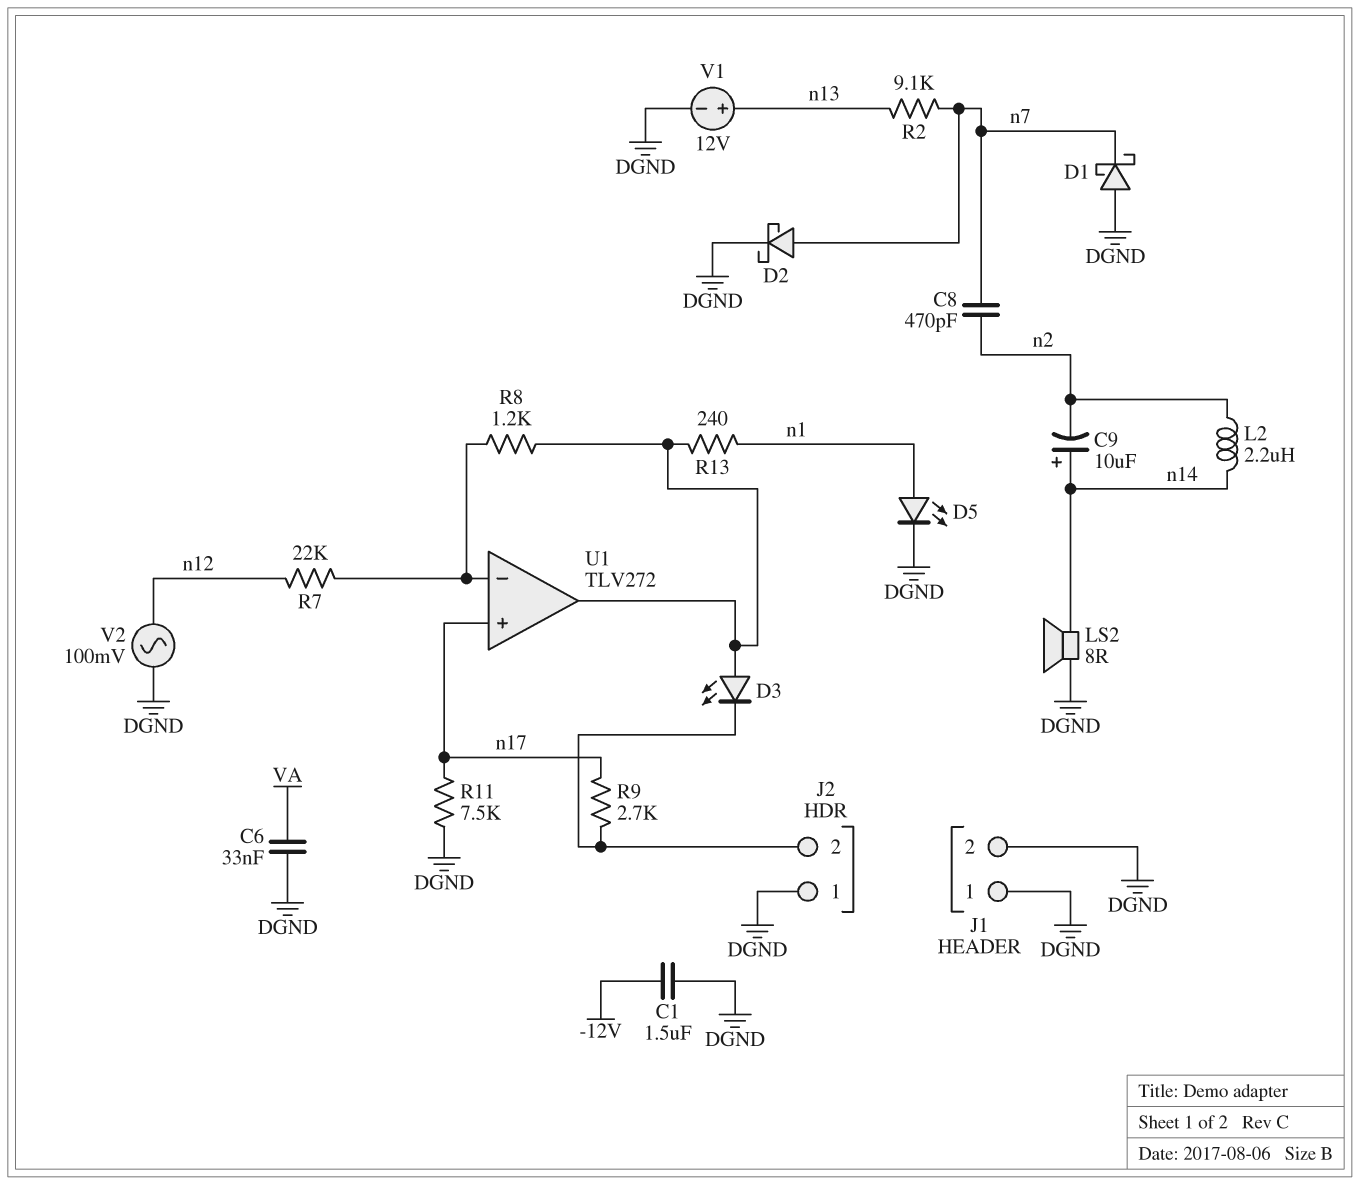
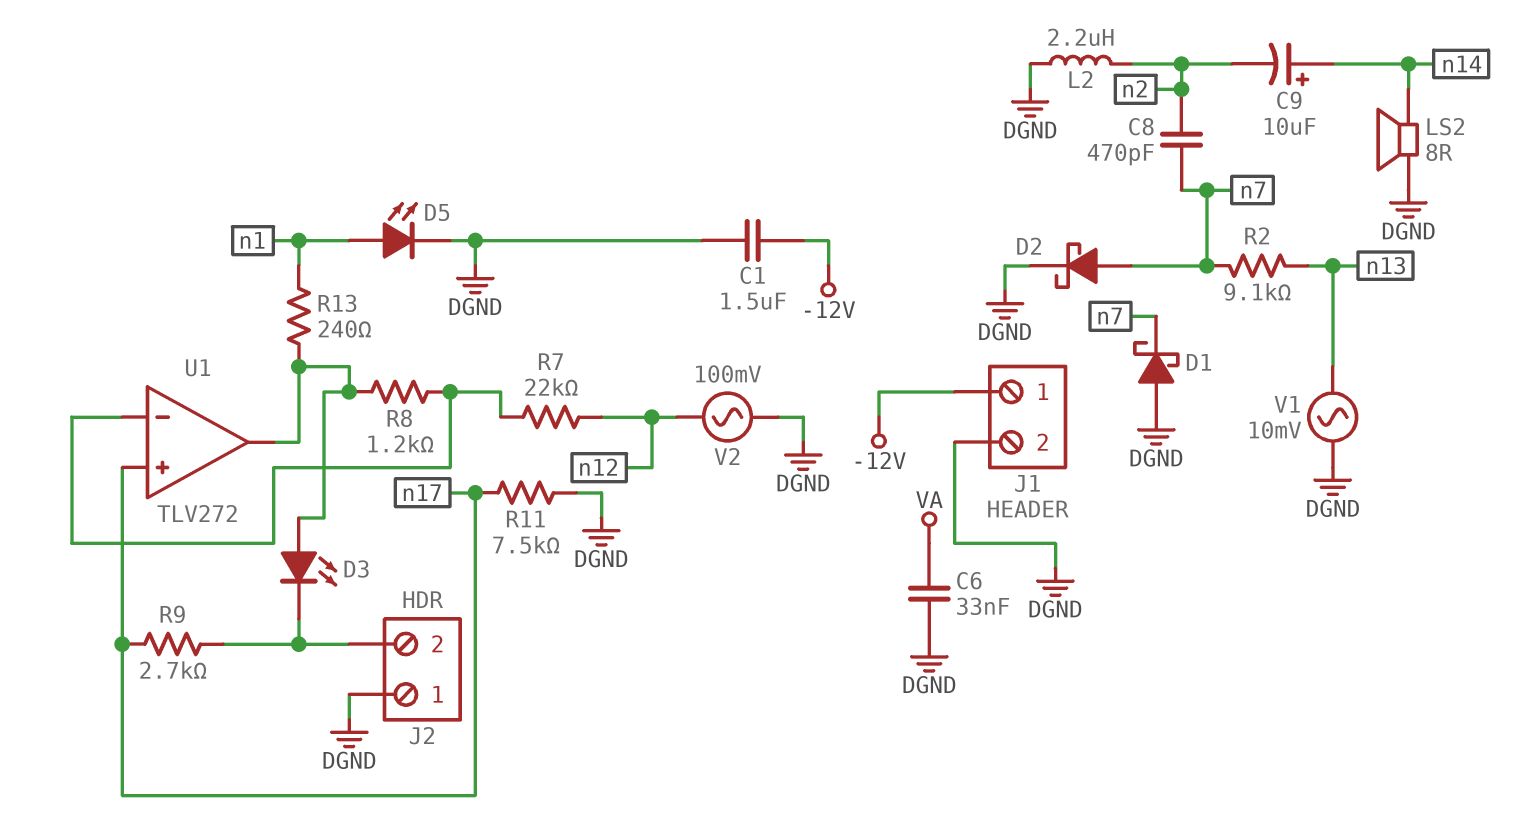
J1 pin 1: DGND -> -12V
L2: 2.2uH (n2, n14) -> 2.2uH (DGND, n2)
V1: 12V (plus n13, minus DGND) -> AC 10mV (DGND, n13)

